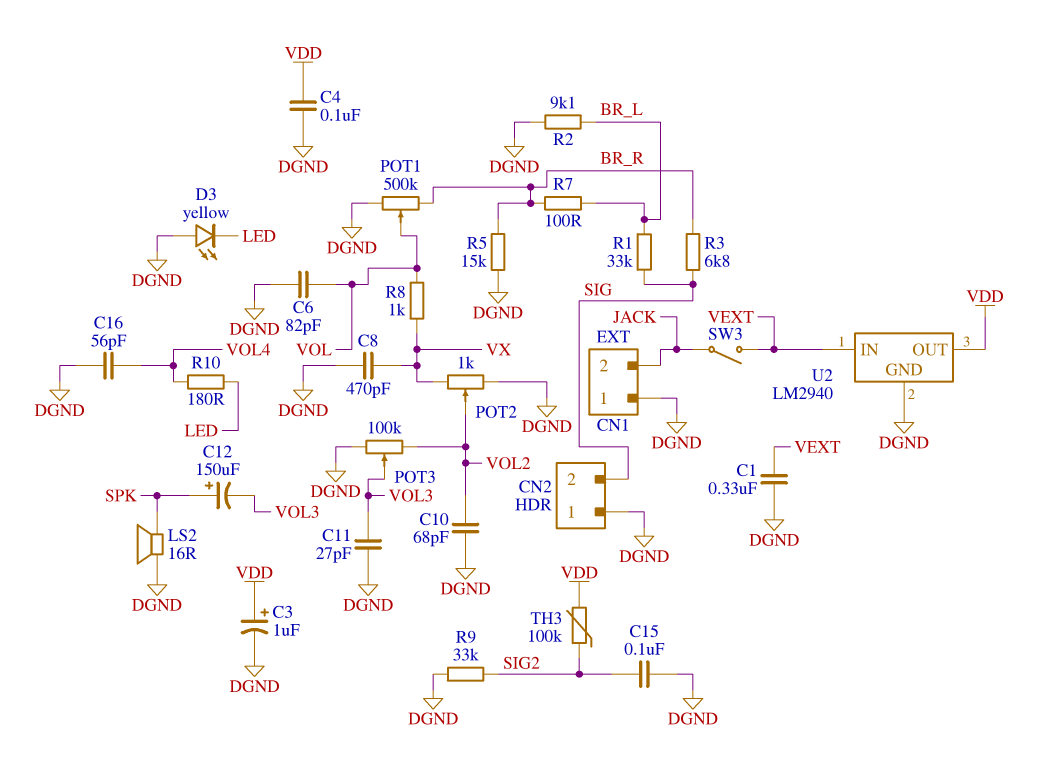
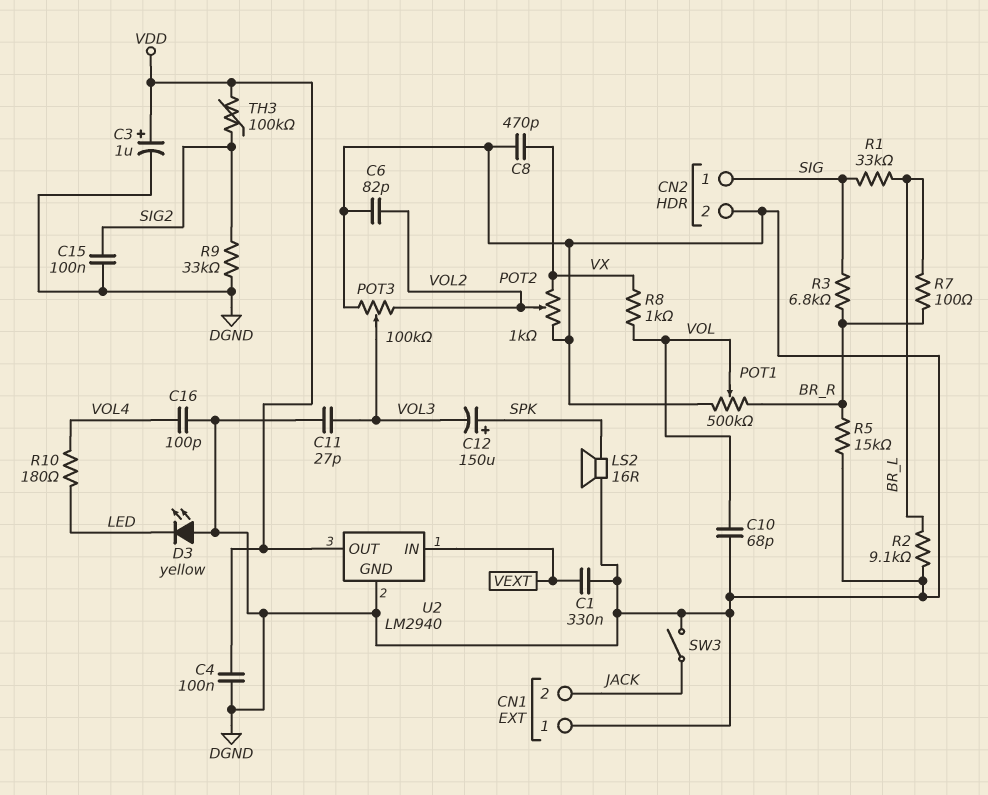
C6: 82pF (DGND, VOL) -> 82pF (DGND, VOL2)
C10: 68pF (DGND, VOL2) -> 68pF (DGND, VOL)
C16: 56pF (DGND, VOL4) -> 100pF (DGND, VOL4)
CN2 pin 1: DGND -> SIG
CN2 pin 2: SIG -> DGND
SW3: switch (JACK, VEXT) -> switch (DGND, JACK)

